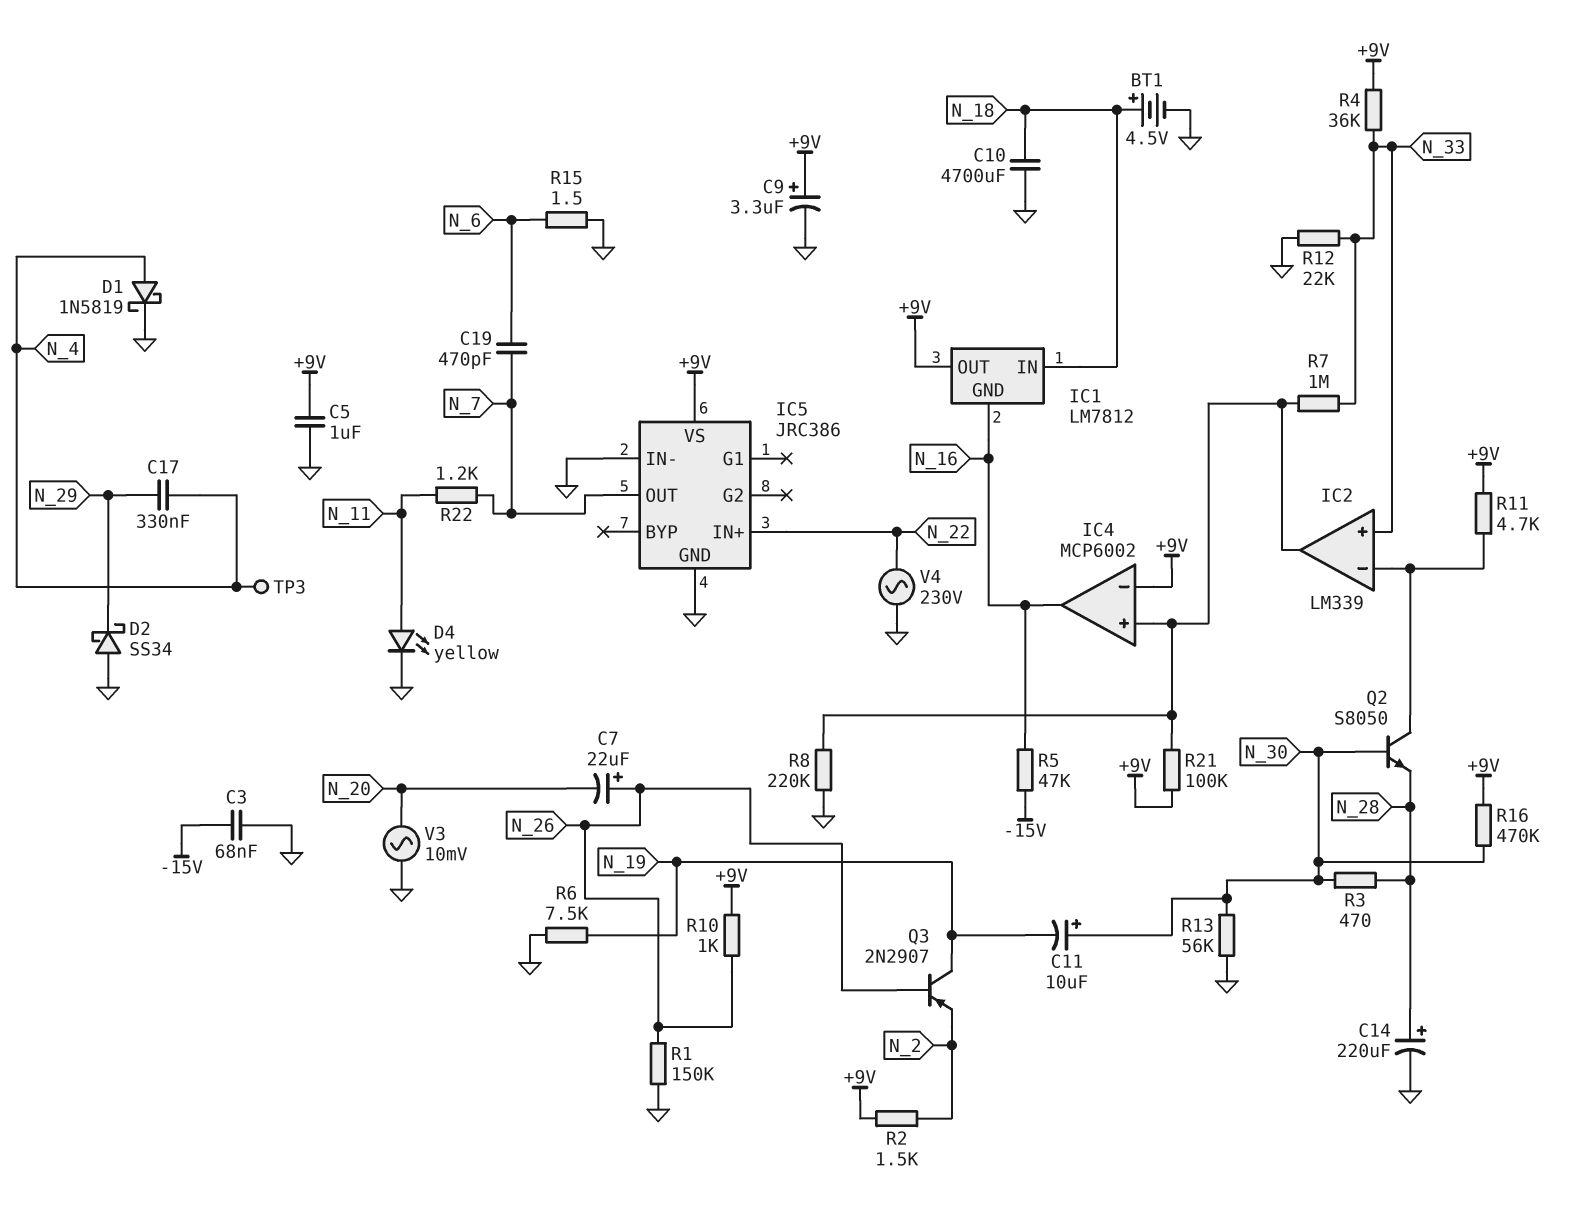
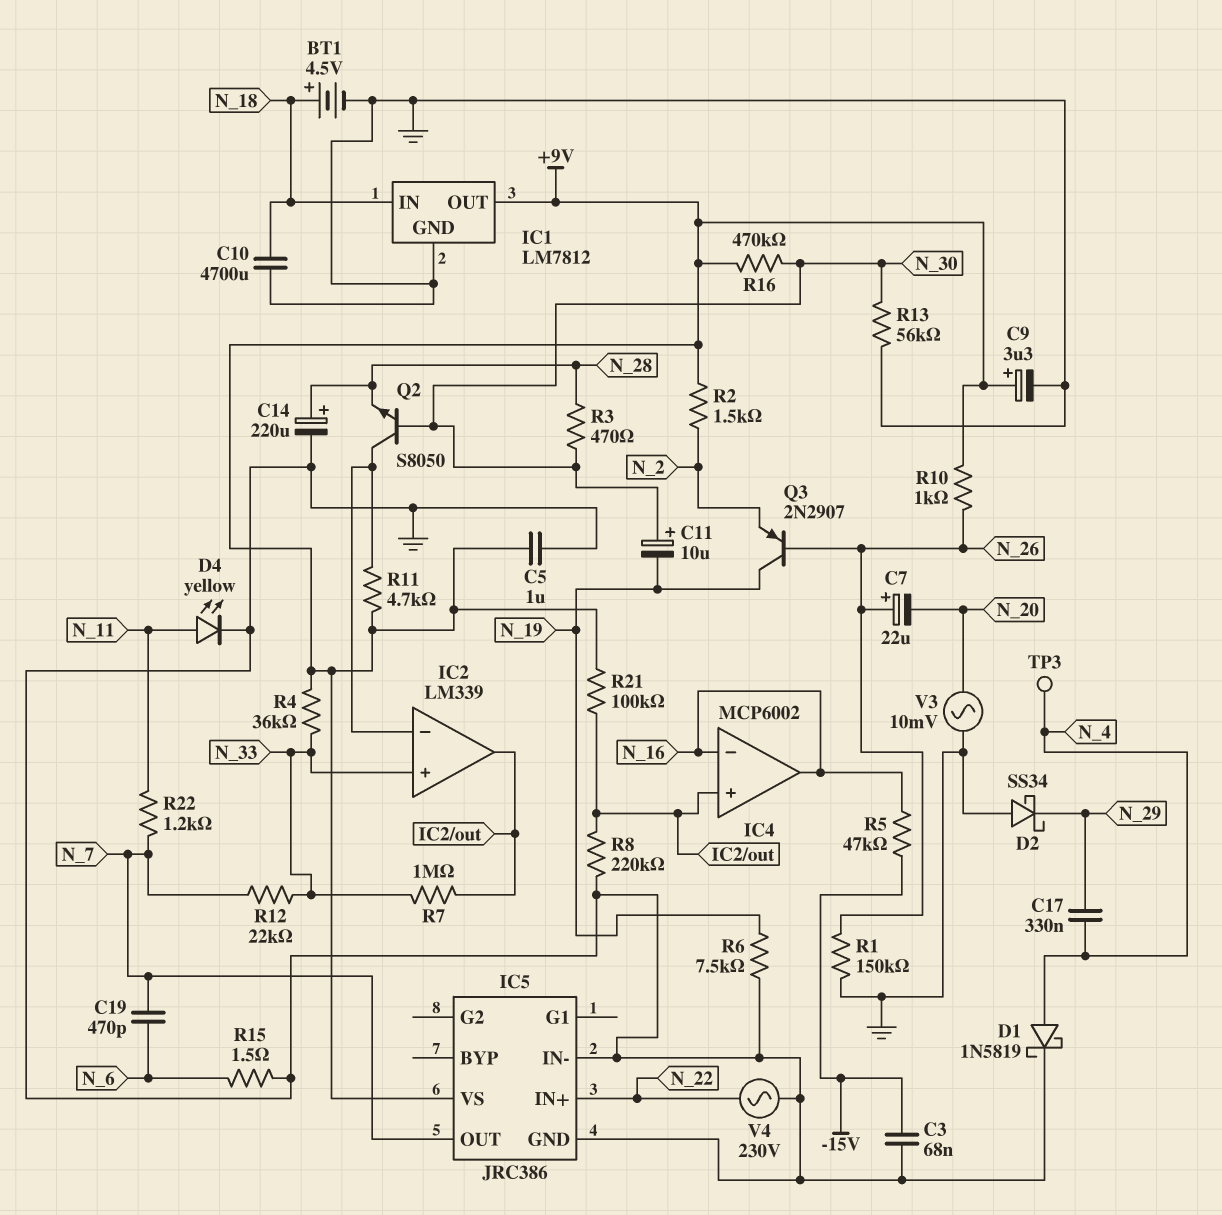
IC1 pin GND: N_16 -> GND
IC4 pin in-: +9V -> N_16
R12: 22k (GND, N_33) -> 22k (N_7, N_33)

